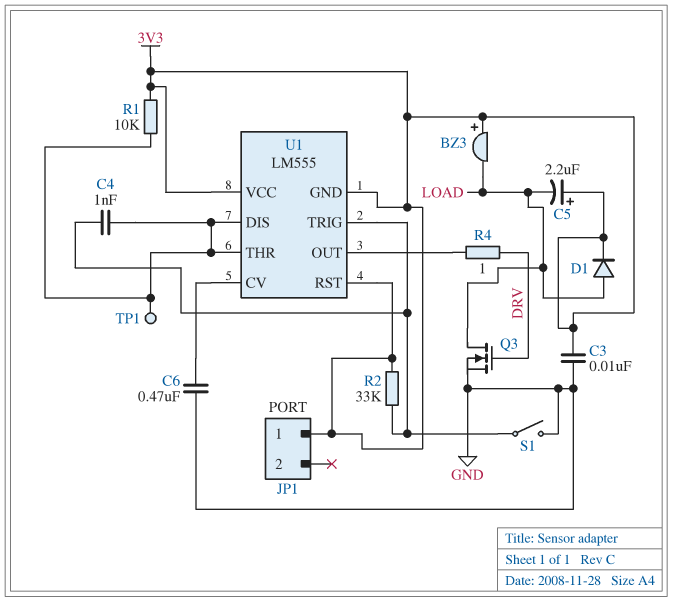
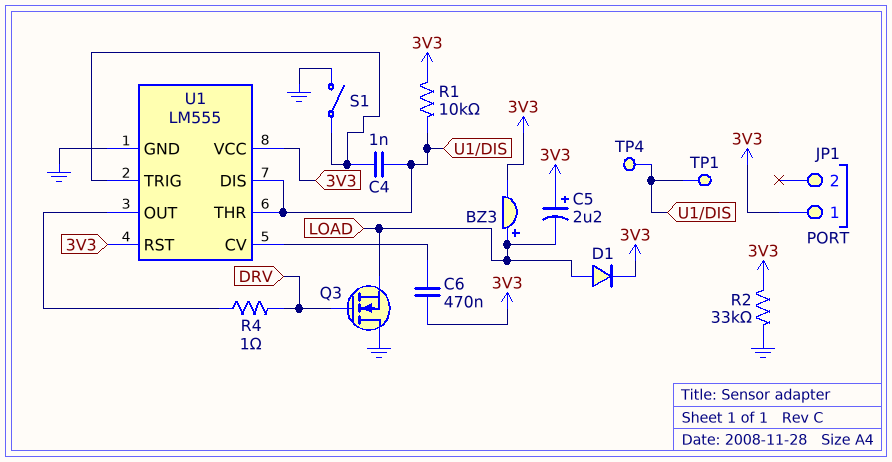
BZ3: buzzer (plus 3V3, minus LOAD) -> buzzer (plus LOAD, minus 3V3)
C3: 10nF (3V3, GND) -> none
C6: 470nF (GND, U1/CV) -> 470nF (3V3, U1/CV)
Q3: NMOS (G DRV, D LOAD, S GND) -> NMOS (G DRV, D GND, S LOAD)
R2: 33k (3V3, U1/TRIG) -> 33k (3V3, GND)
TP4: none -> test point (U1/DIS)
U1 pin GND: 3V3 -> GND

